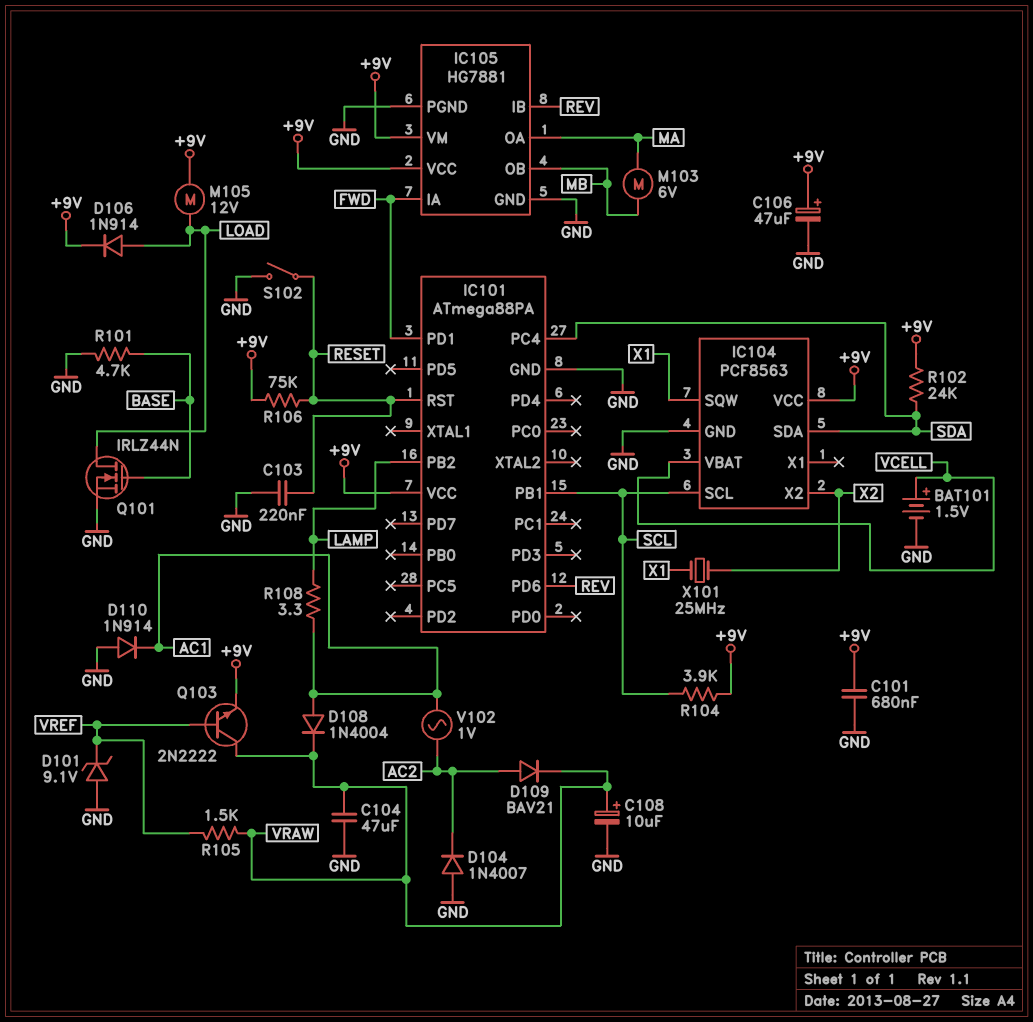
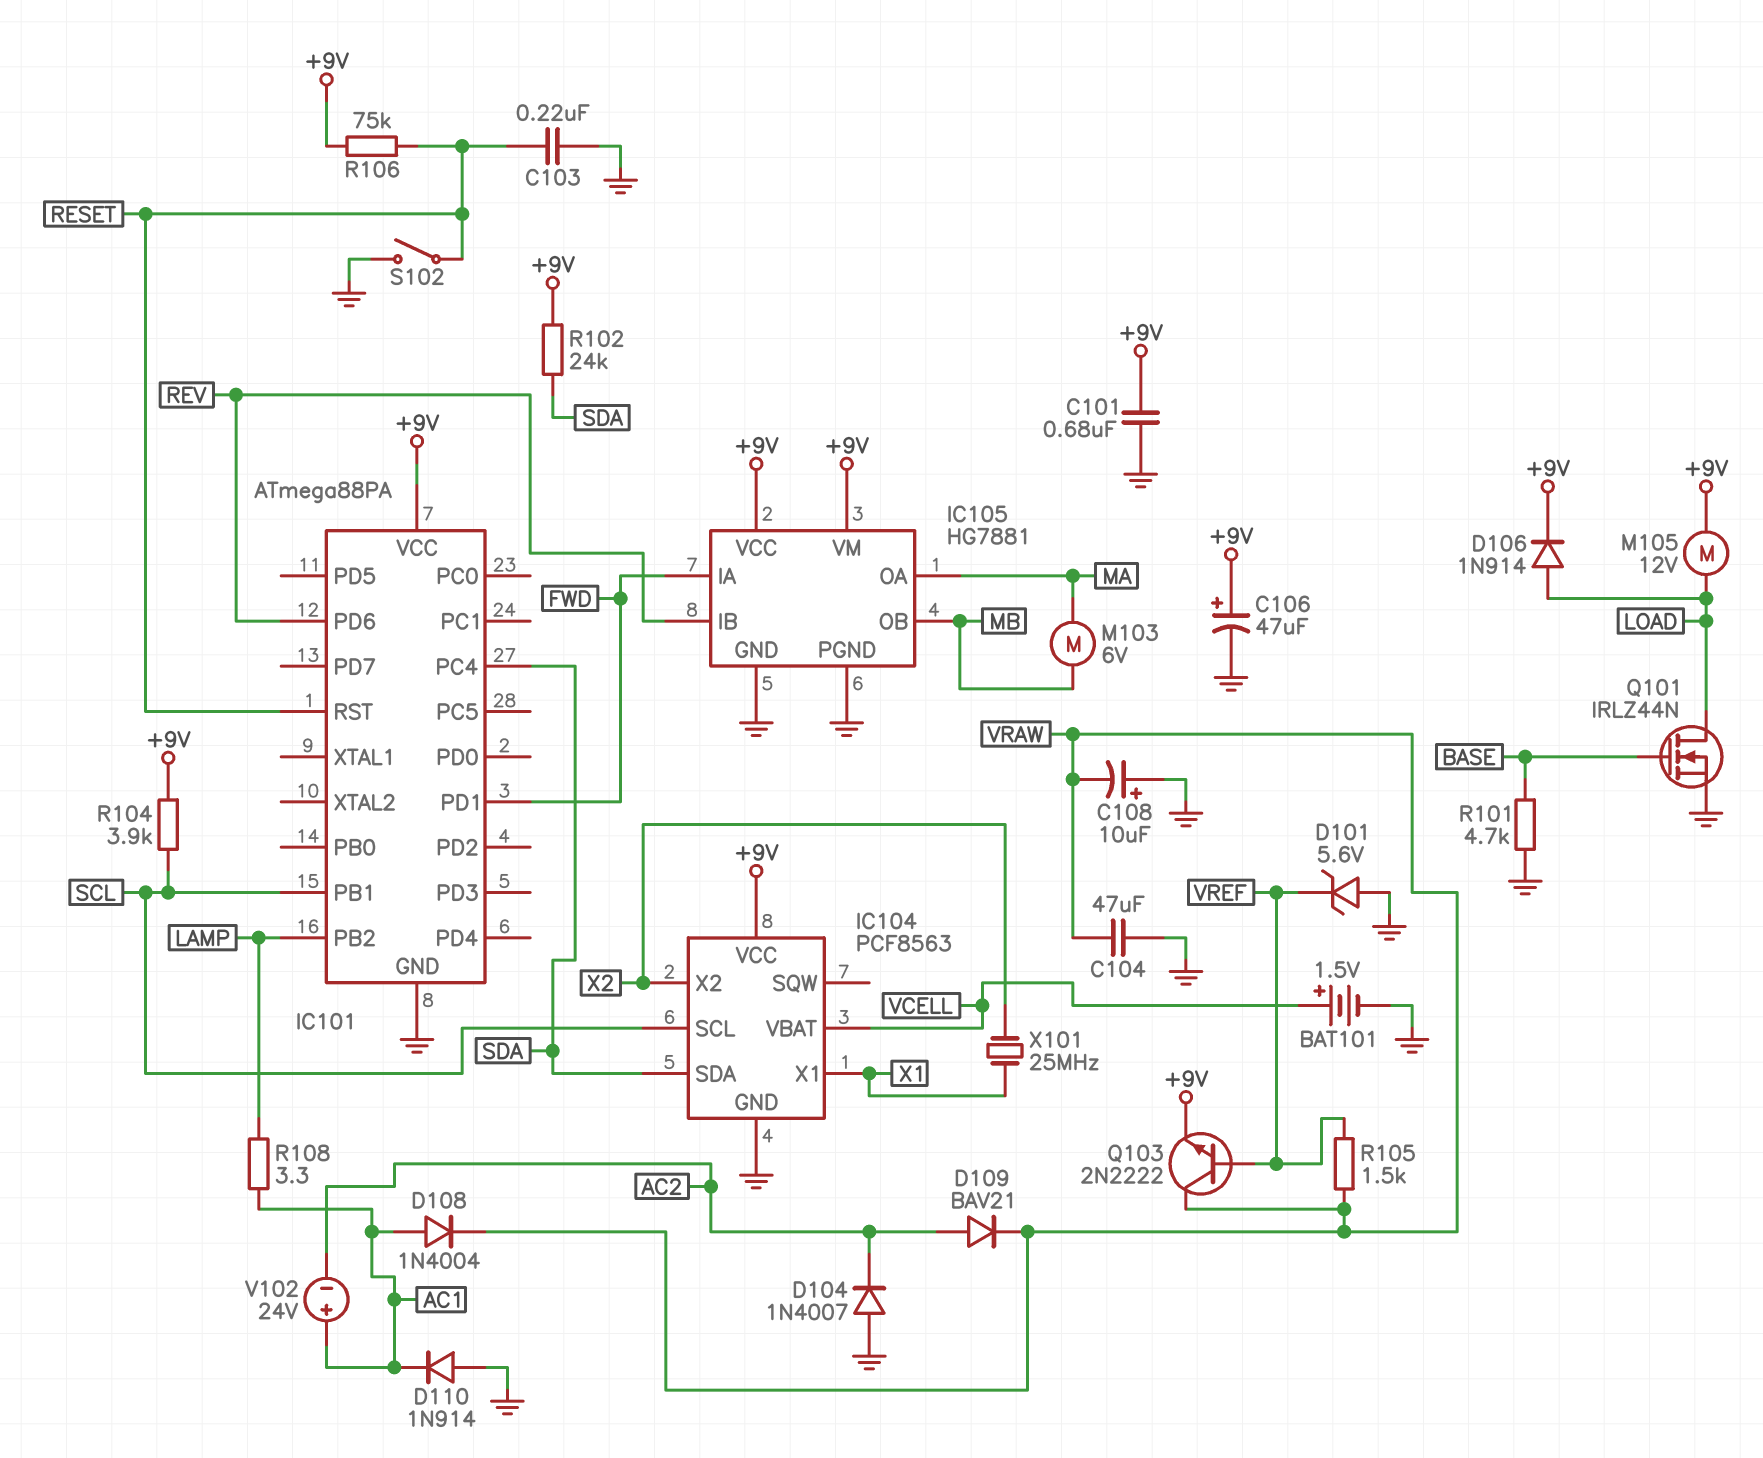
C108: 10uF (plus VRAW, minus GND) -> 10uF (plus GND, minus VRAW)
D101: zener 9.1V (A GND, K VREF) -> zener 5.6V (A GND, K VREF)
IC104 pin SQW: X1 -> none
IC104 pin X1: none -> X1
V102: AC 1V (AC1, AC2) -> 24V (plus AC1, minus AC2)

